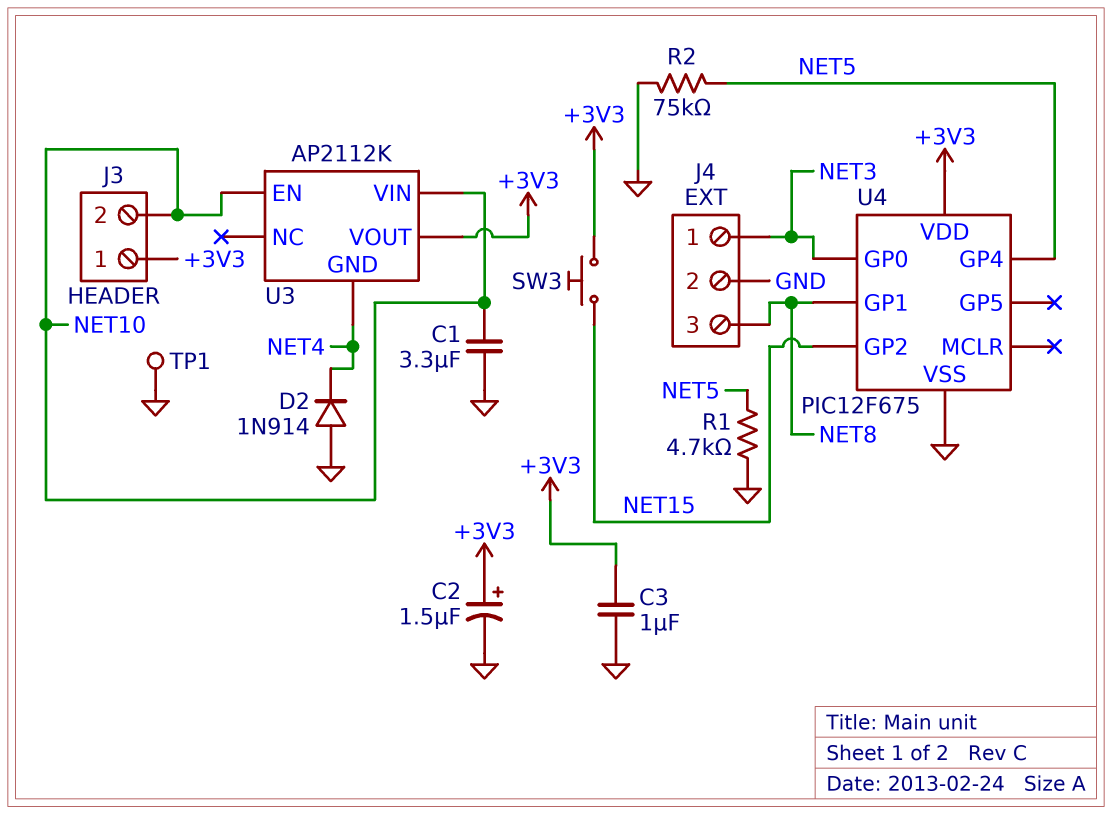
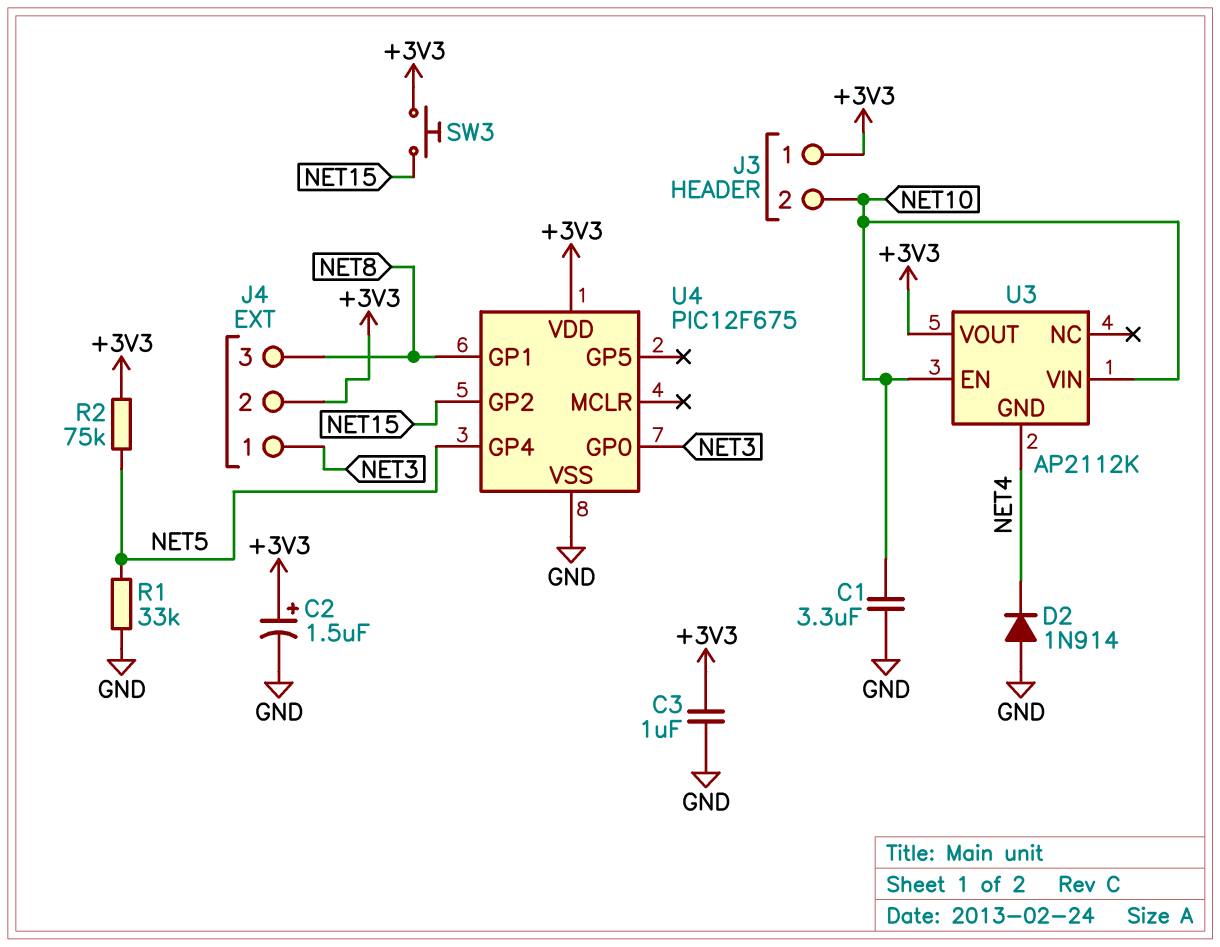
J4 pin 2: GND -> +3V3
R1: 4.7k (GND, NET5) -> 33k (GND, NET5)
R2: 75k (GND, NET5) -> 75k (+3V3, NET5)
TP1: test point (GND) -> none

